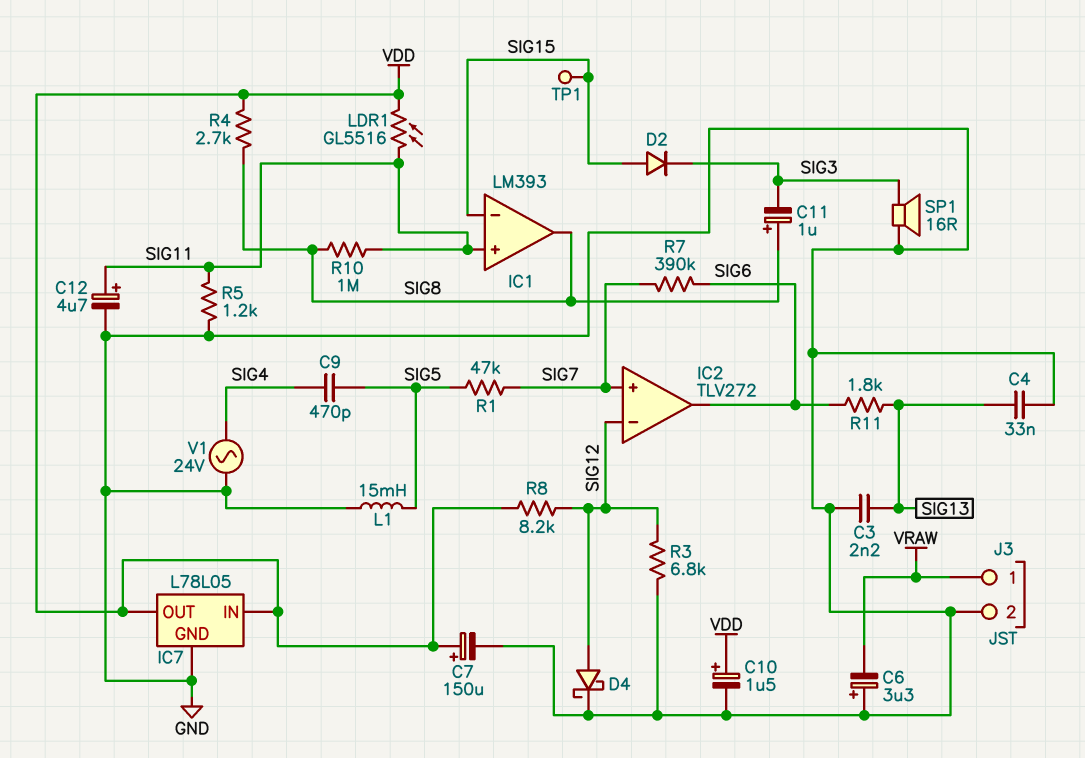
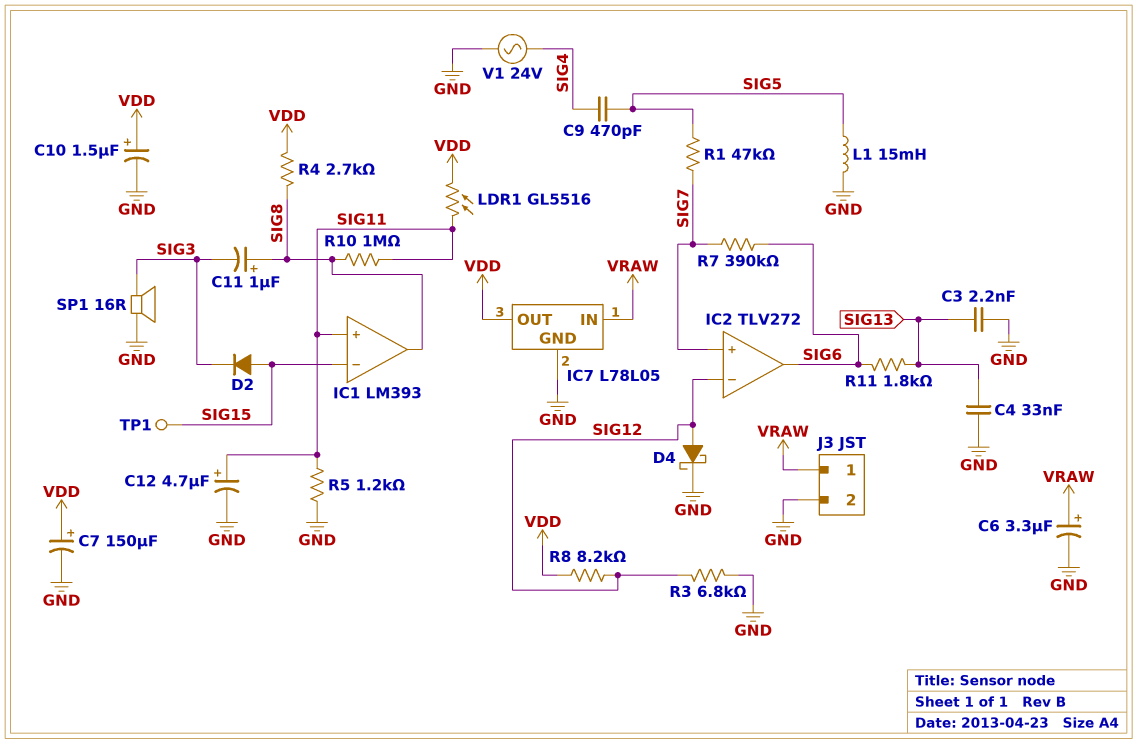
C6: 3.3uF (plus GND, minus VRAW) -> 3.3uF (plus VRAW, minus GND)
IC7 pin IN: VDD -> VRAW

